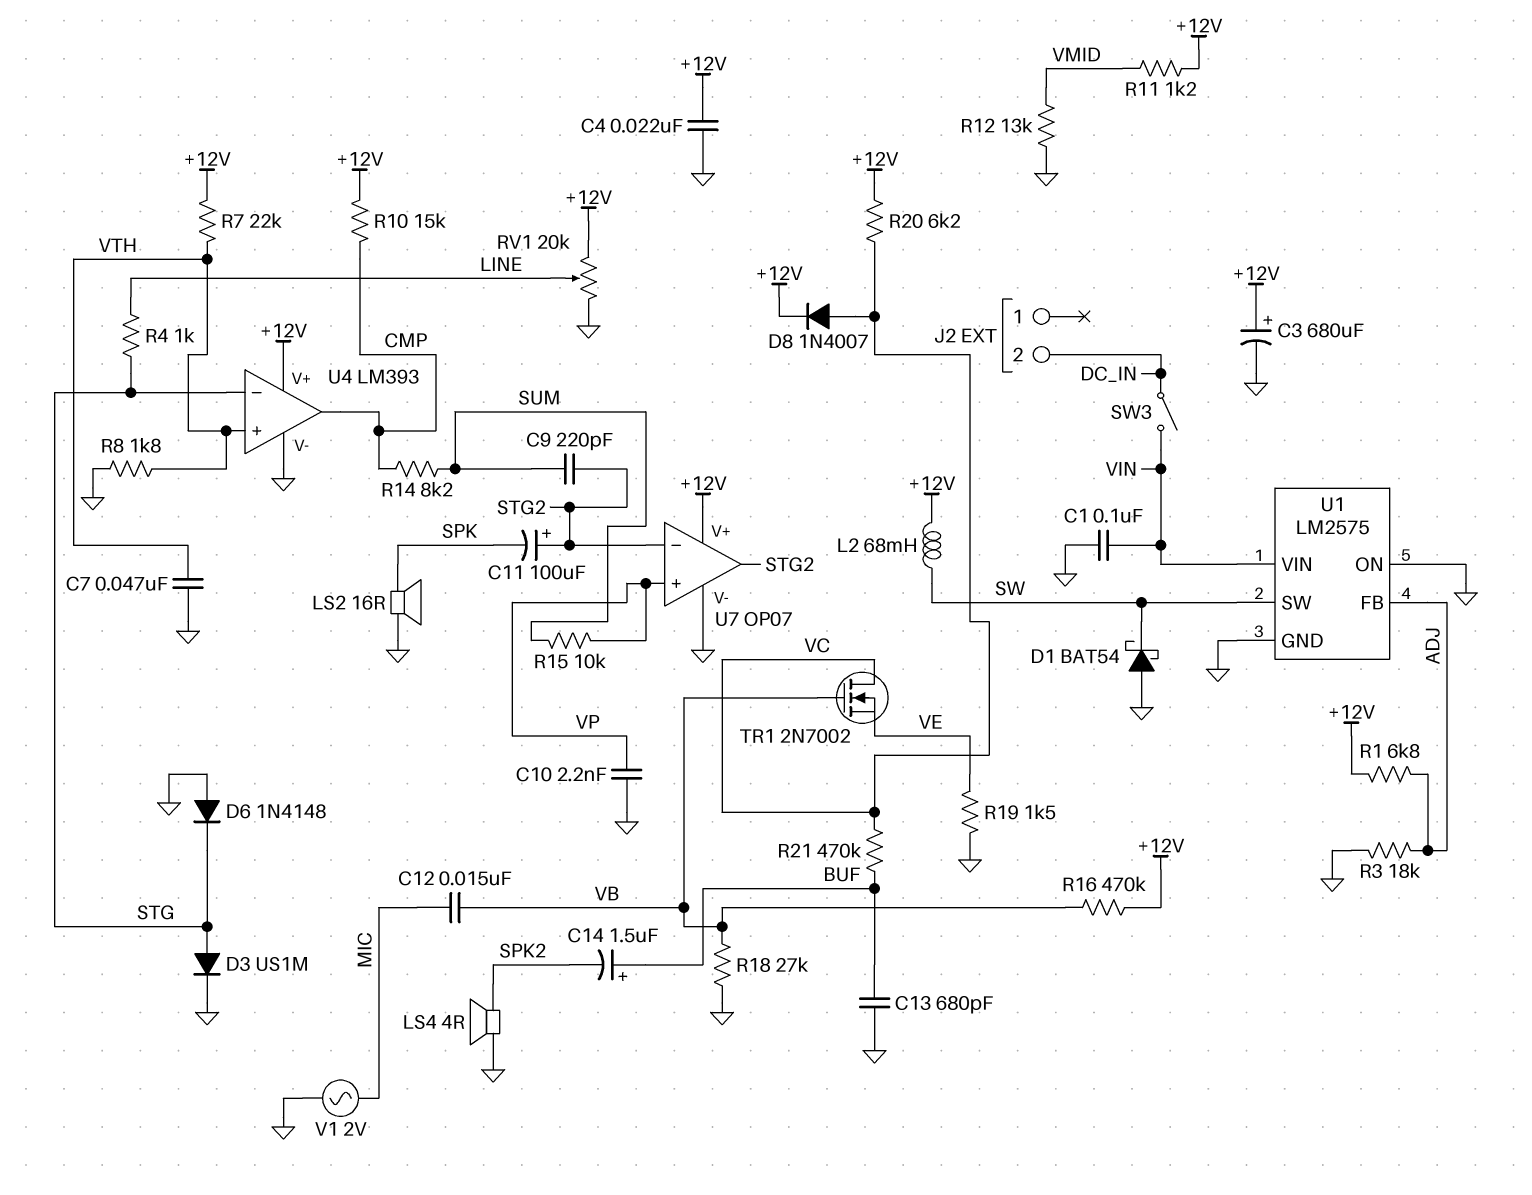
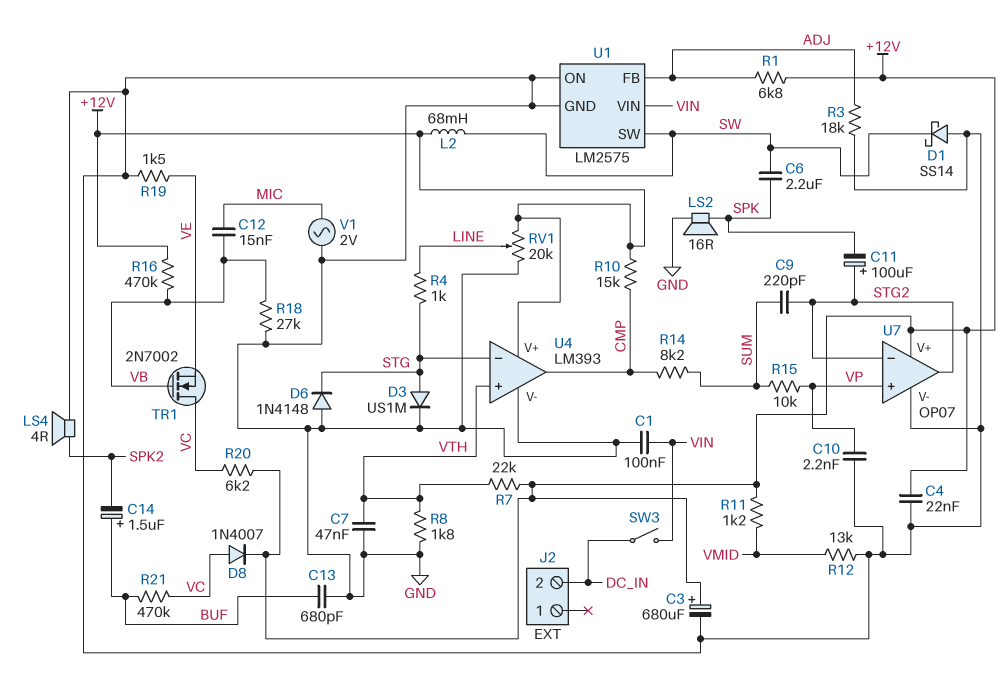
C6: none -> 2.2uF (SPK, SW)
D1: schottky BAT54 (A GND, K SW) -> schottky SS14 (A GND, K SW)

